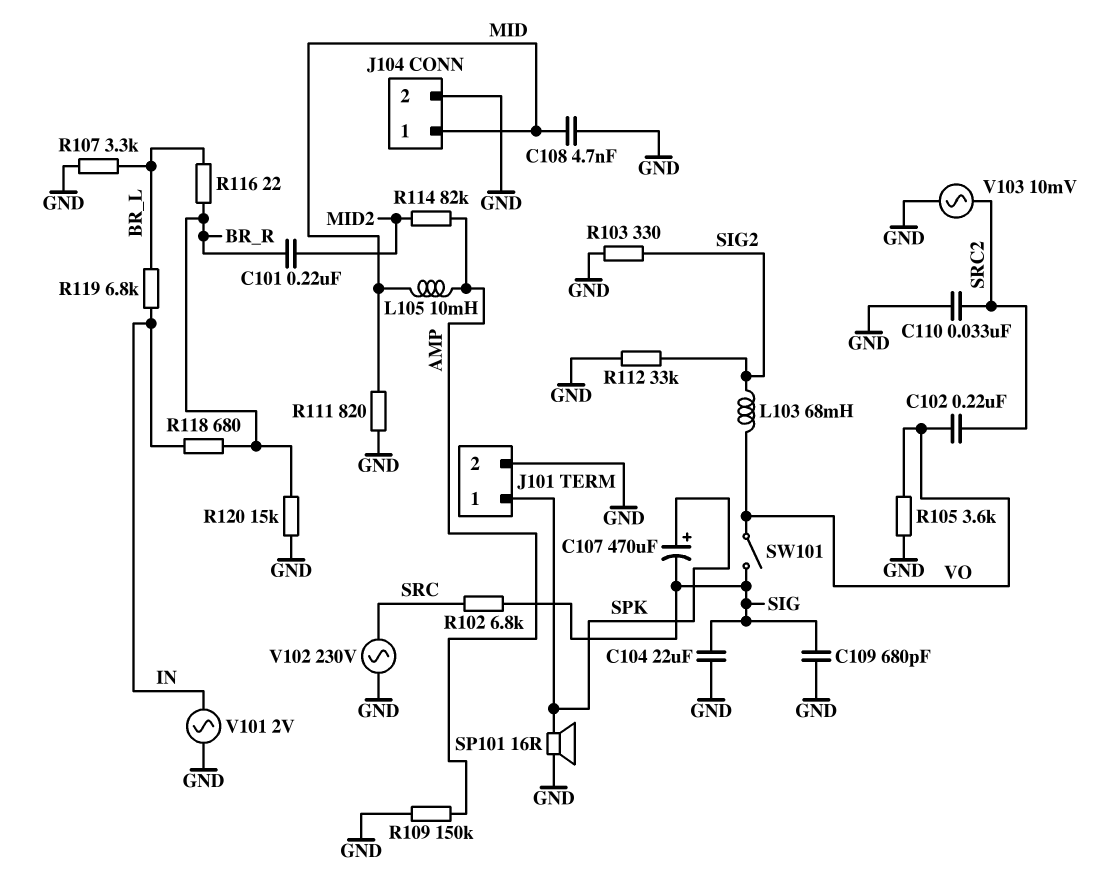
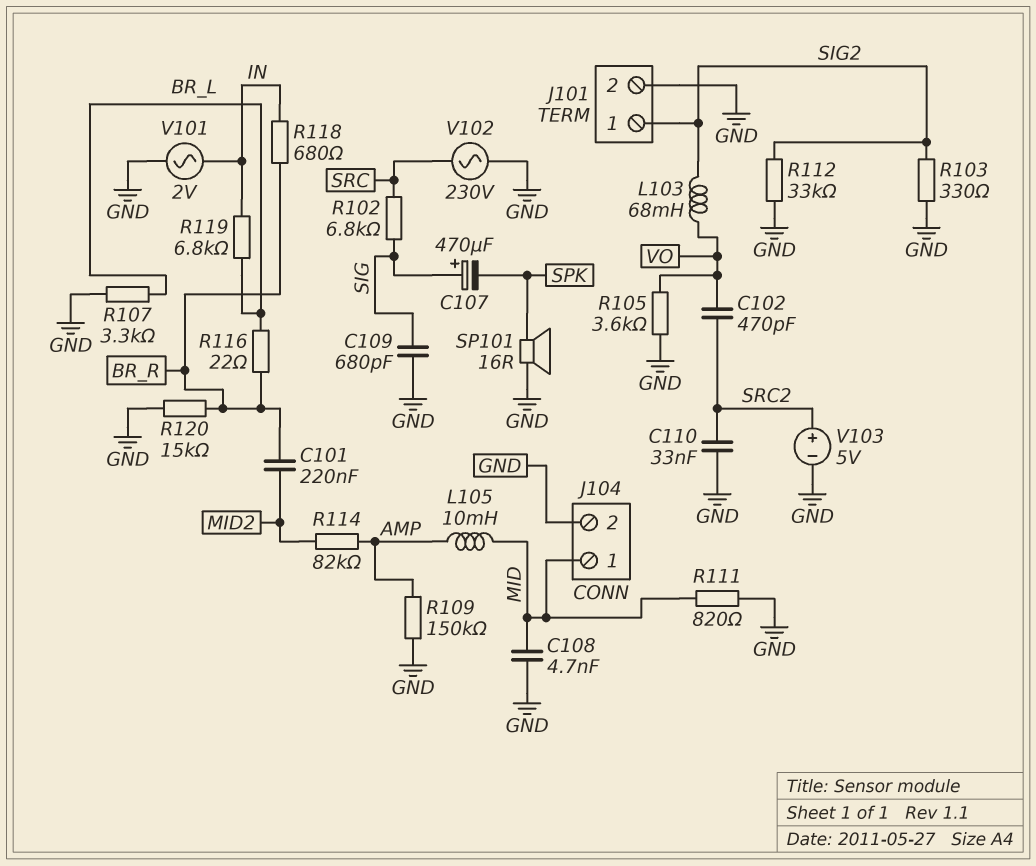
C102: 220nF (SRC2, VO) -> 470pF (SRC2, VO)
C104: 22uF (GND, SIG) -> none
C107: 470uF (plus SPK, minus SIG) -> 470uF (plus SIG, minus SPK)
J101 pin 1: SPK -> SIG2
SW101: switch (SIG, VO) -> none
V103: AC 10mV (GND, SRC2) -> 5V (plus SRC2, minus GND)

